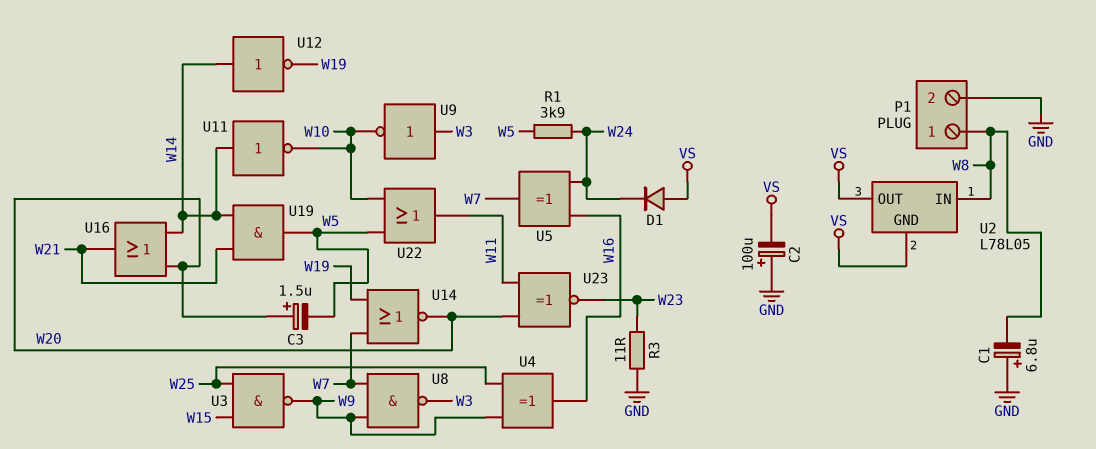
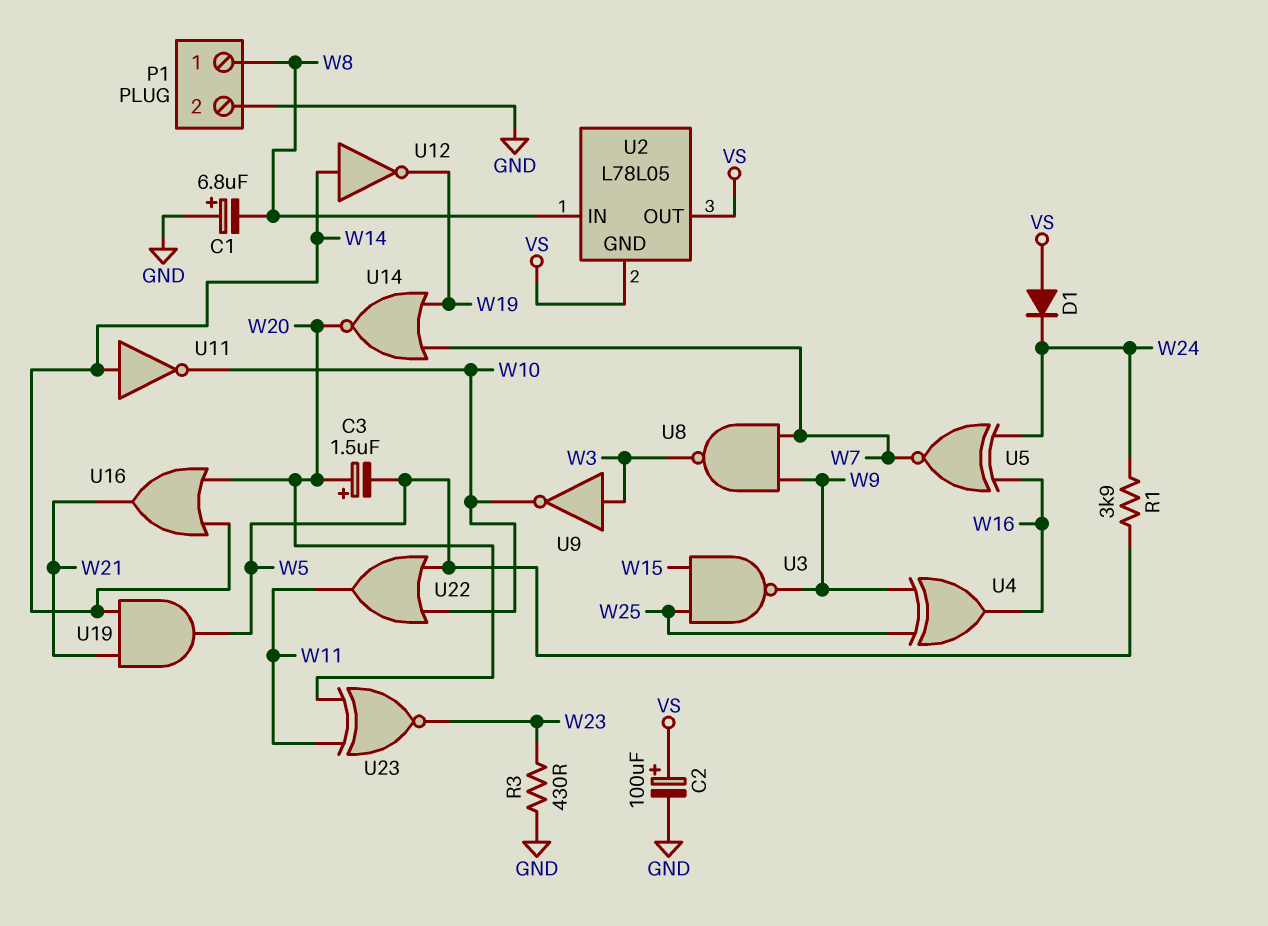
C2: 100uF (plus GND, minus VS) -> 100uF (plus VS, minus GND)
R3: 11 (GND, W23) -> 430 (GND, W23)
U5: XOR (in W16, in W24, out W7) -> XNOR (in W16, in W24, out W7)

